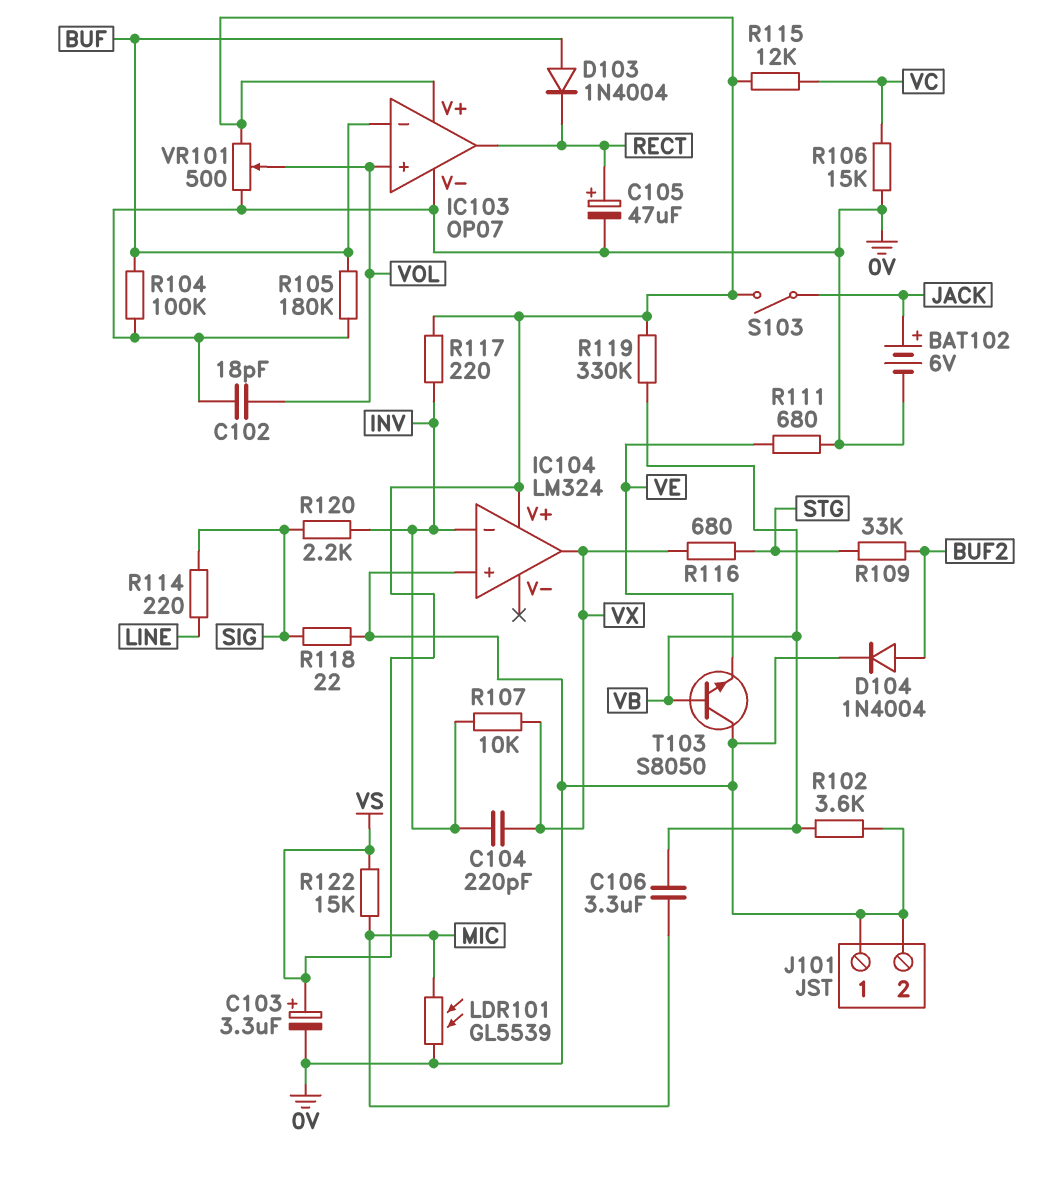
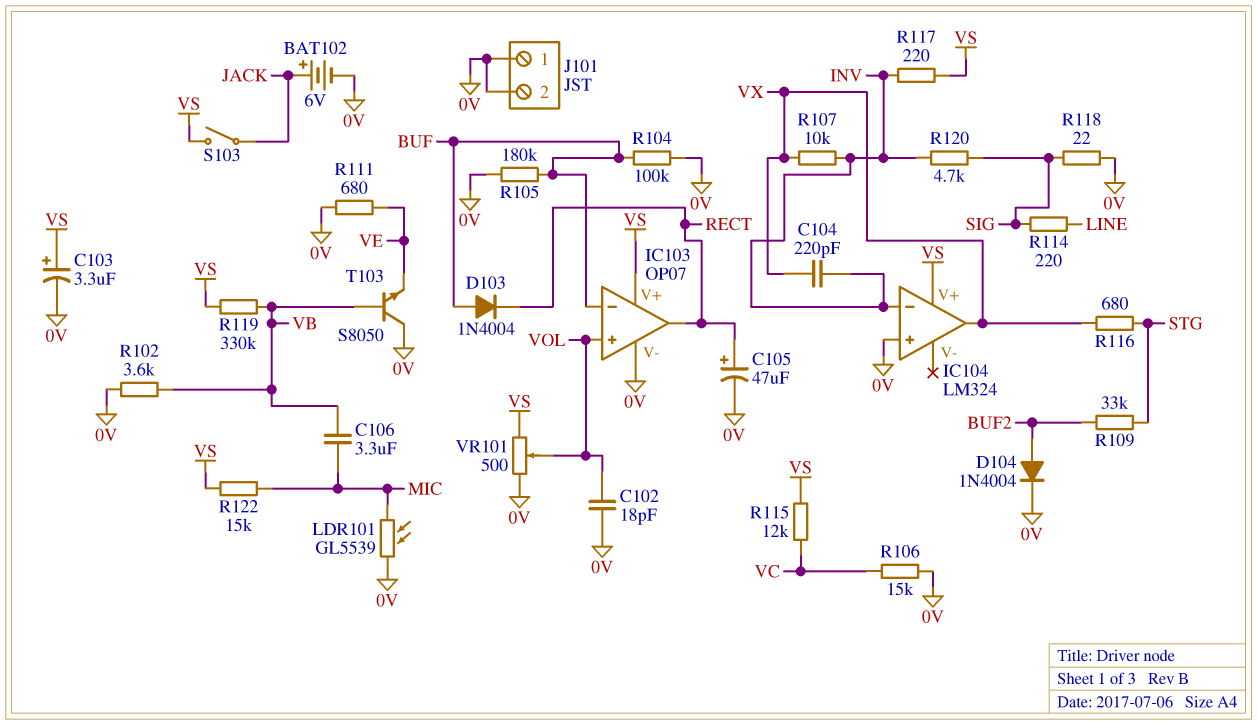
R120: 2.2k (INV, SIG) -> 4.7k (INV, SIG)

